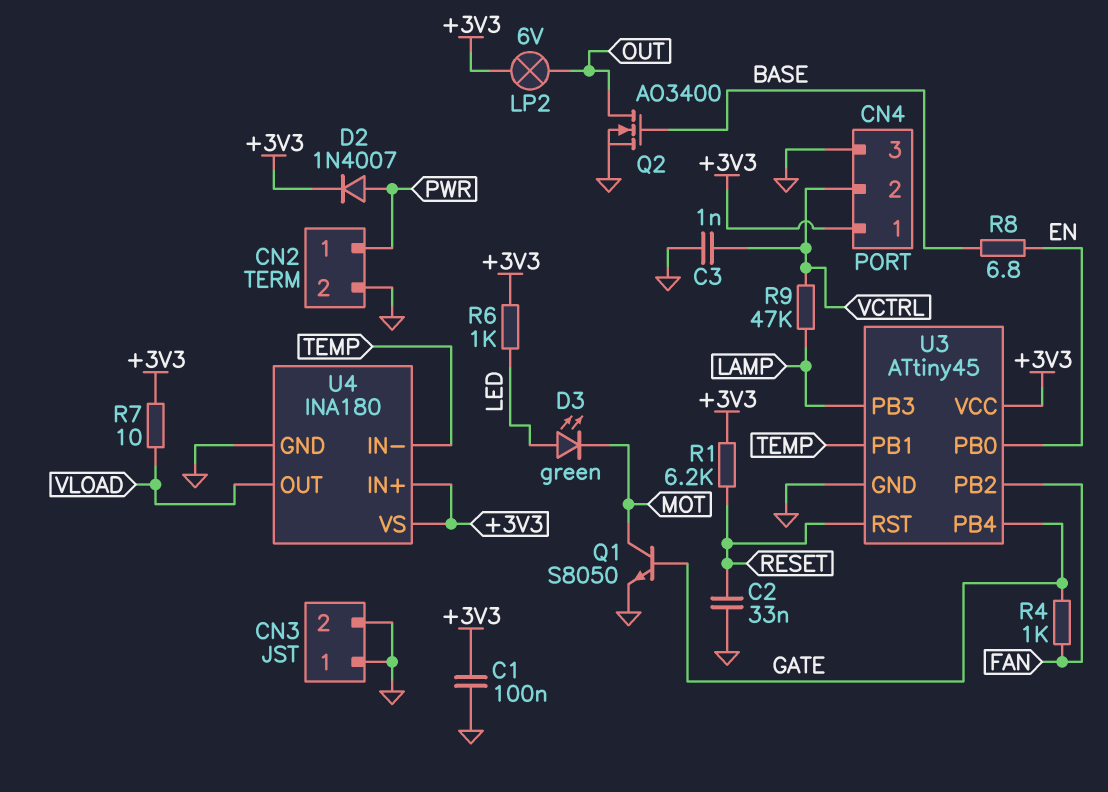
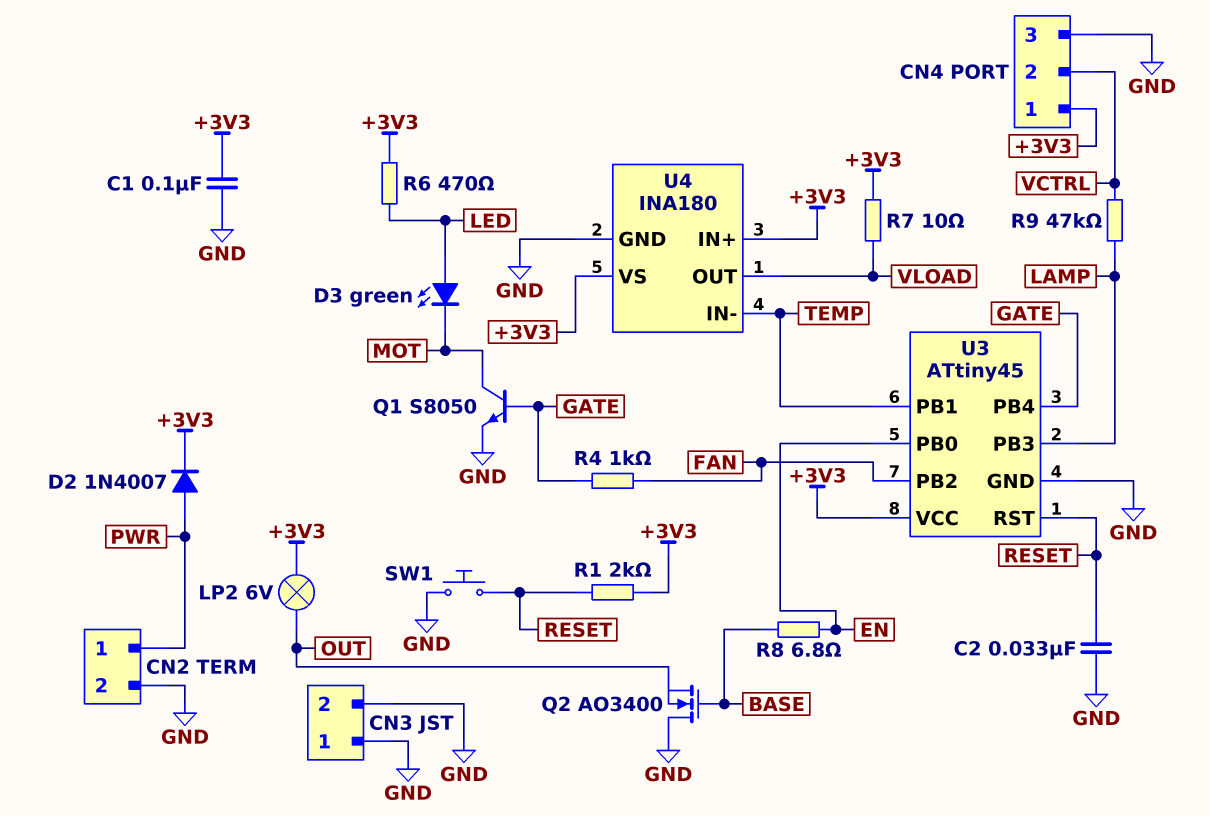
C3: 1nF (GND, VCTRL) -> none
Q2: NMOS AO3400 (G BASE, D OUT, S GND) -> NMOS AO3400 (G BASE, D GND, S OUT)
R1: 6.2k (+3V3, RESET) -> 2k (+3V3, RESET)
R6: 1k (+3V3, LED) -> 470 (+3V3, LED)
SW1: none -> button (GND, RESET)

